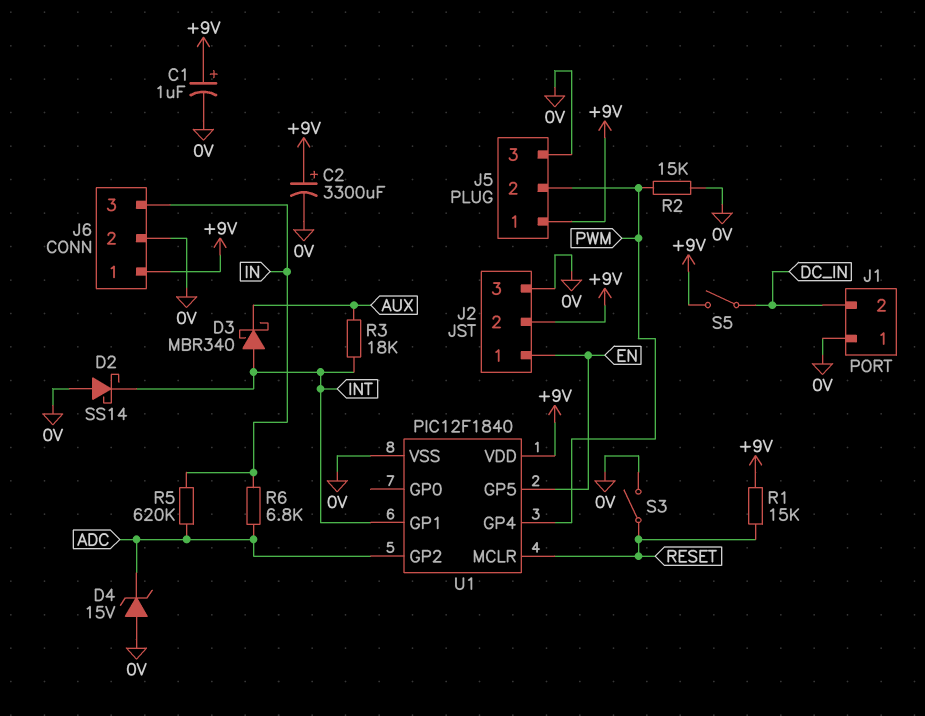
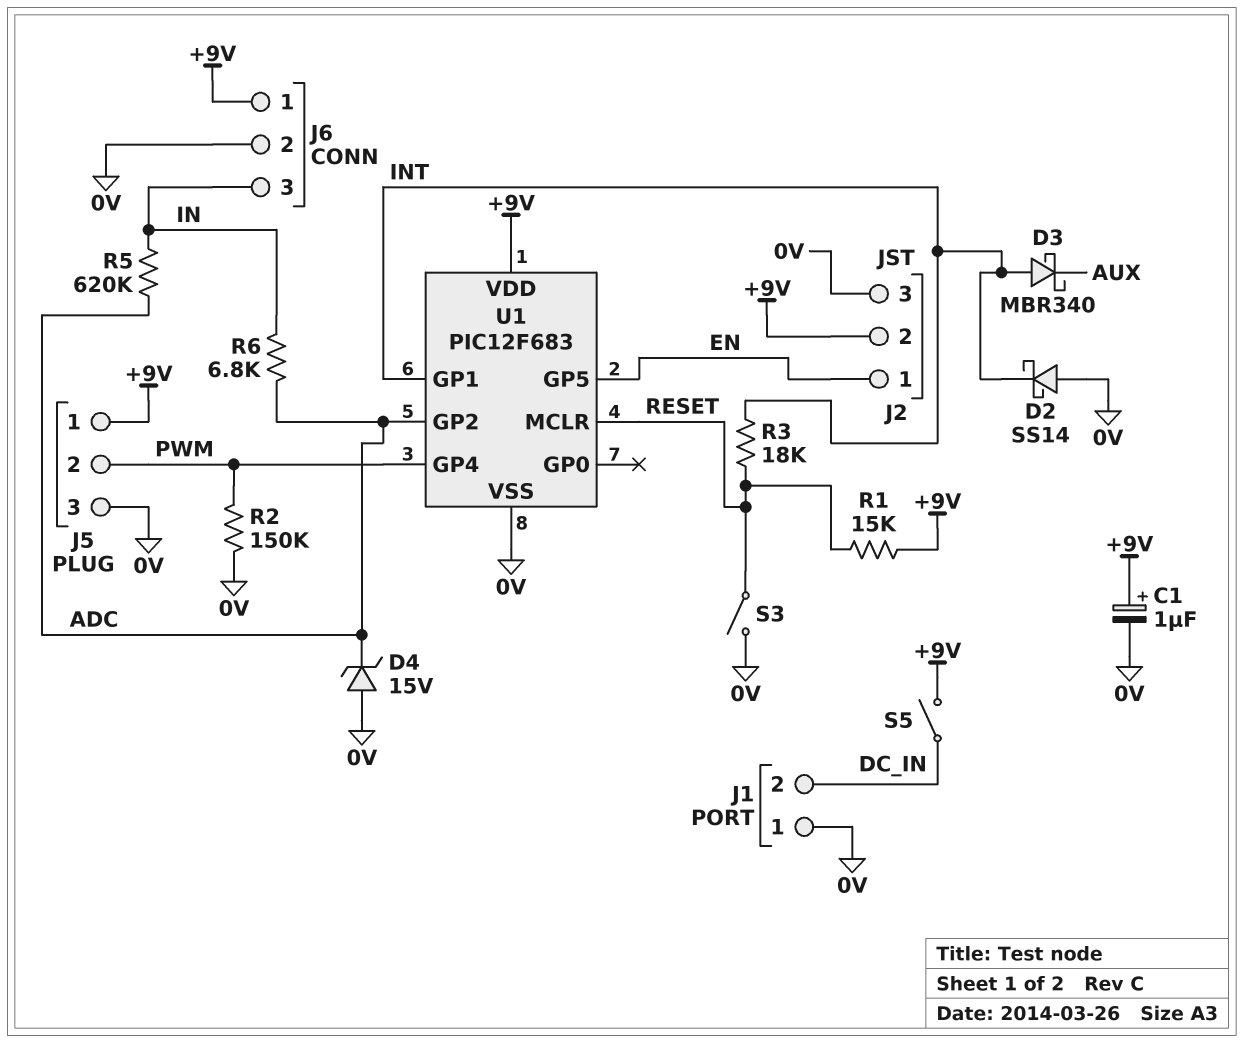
C2: 3300uF (plus +9V, minus 0V) -> none
R2: 15k (0V, PWM) -> 150k (0V, PWM)
R3: 18k (AUX, INT) -> 18k (INT, RESET)
U1: PIC12F1840 -> PIC12F683

